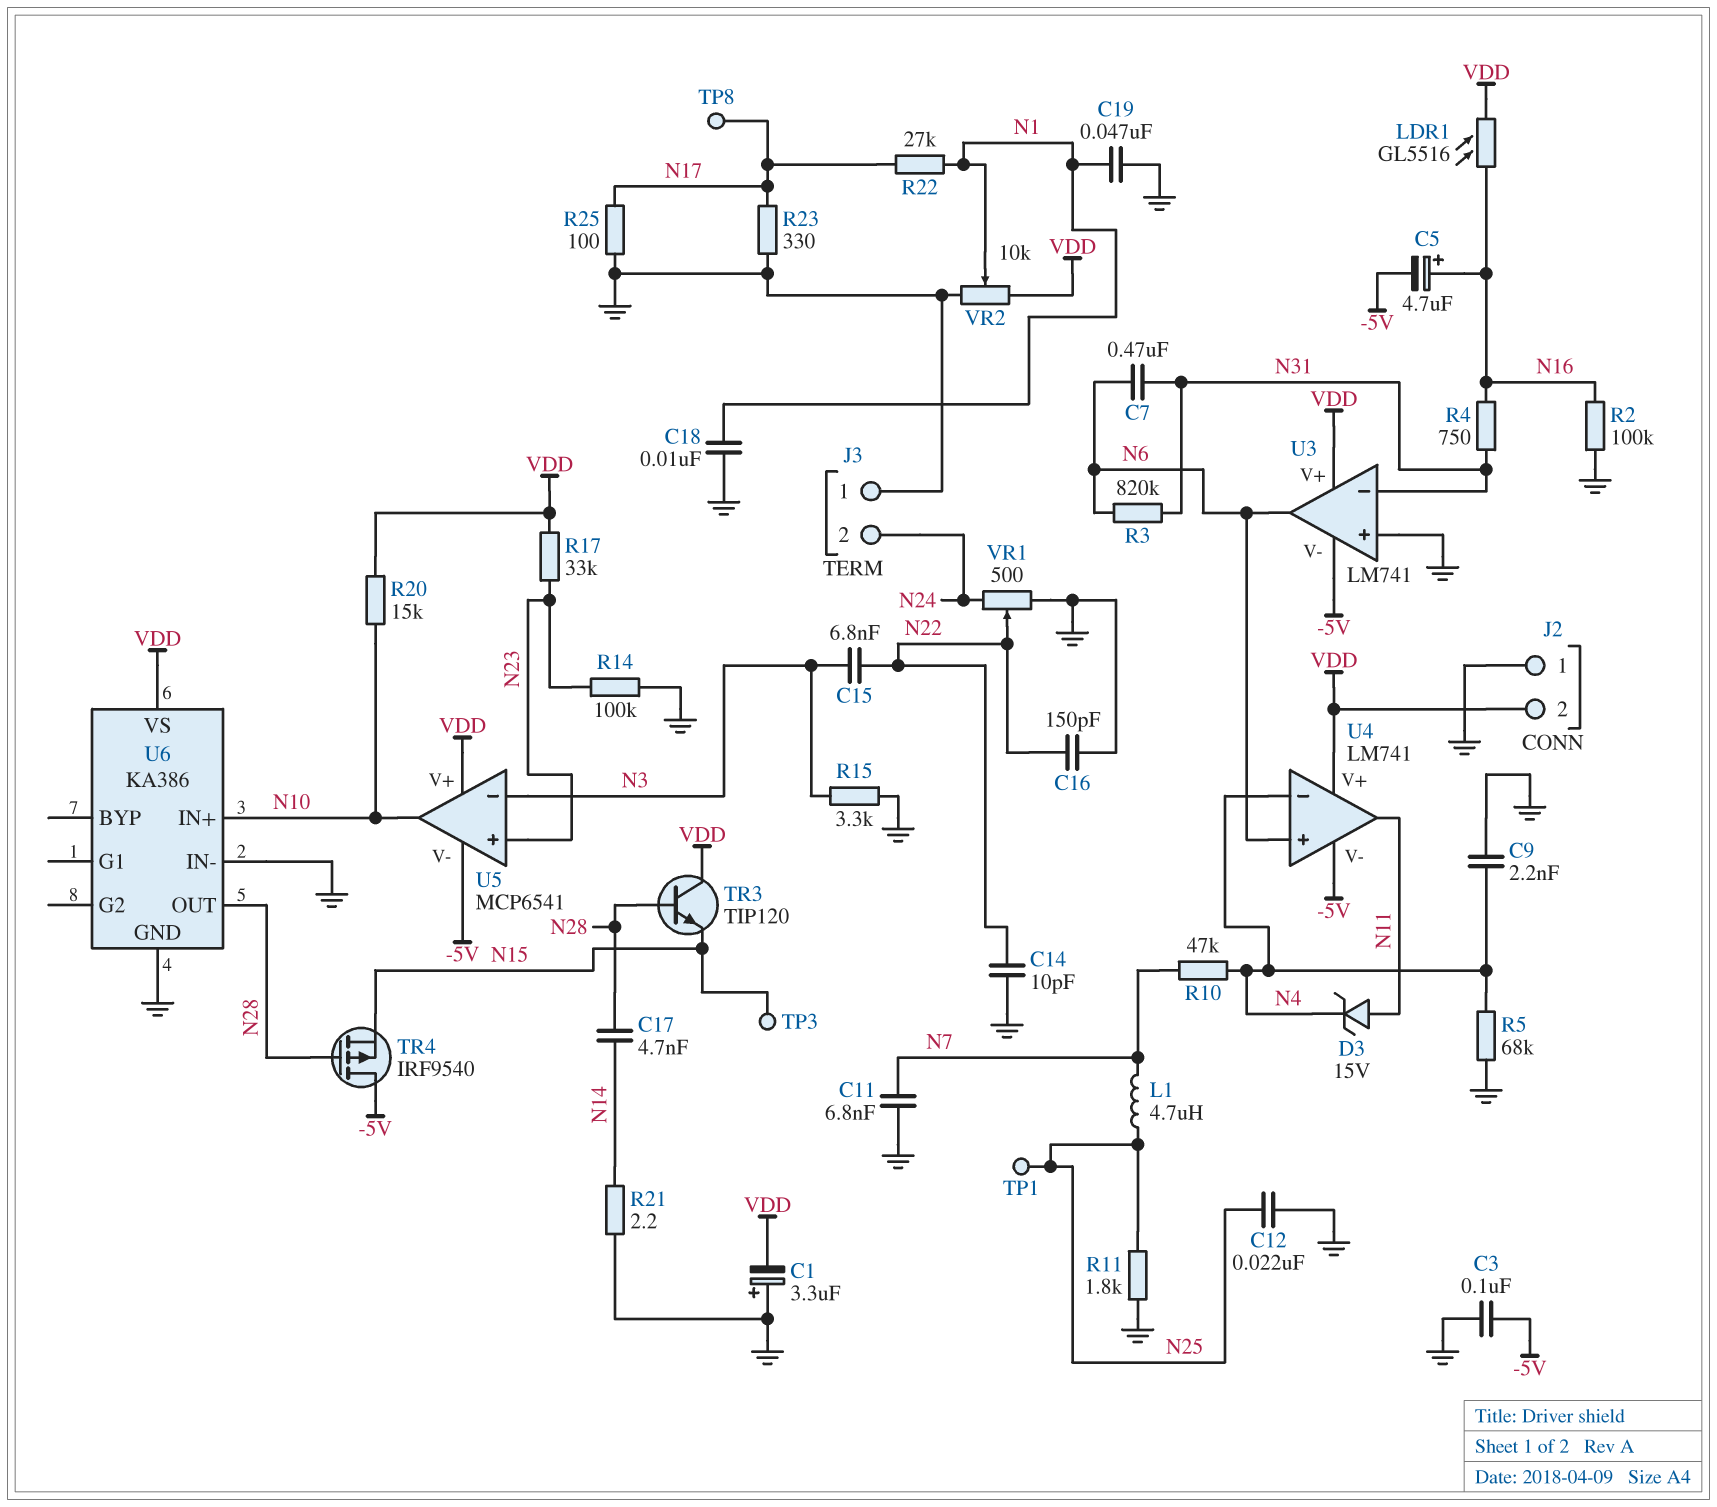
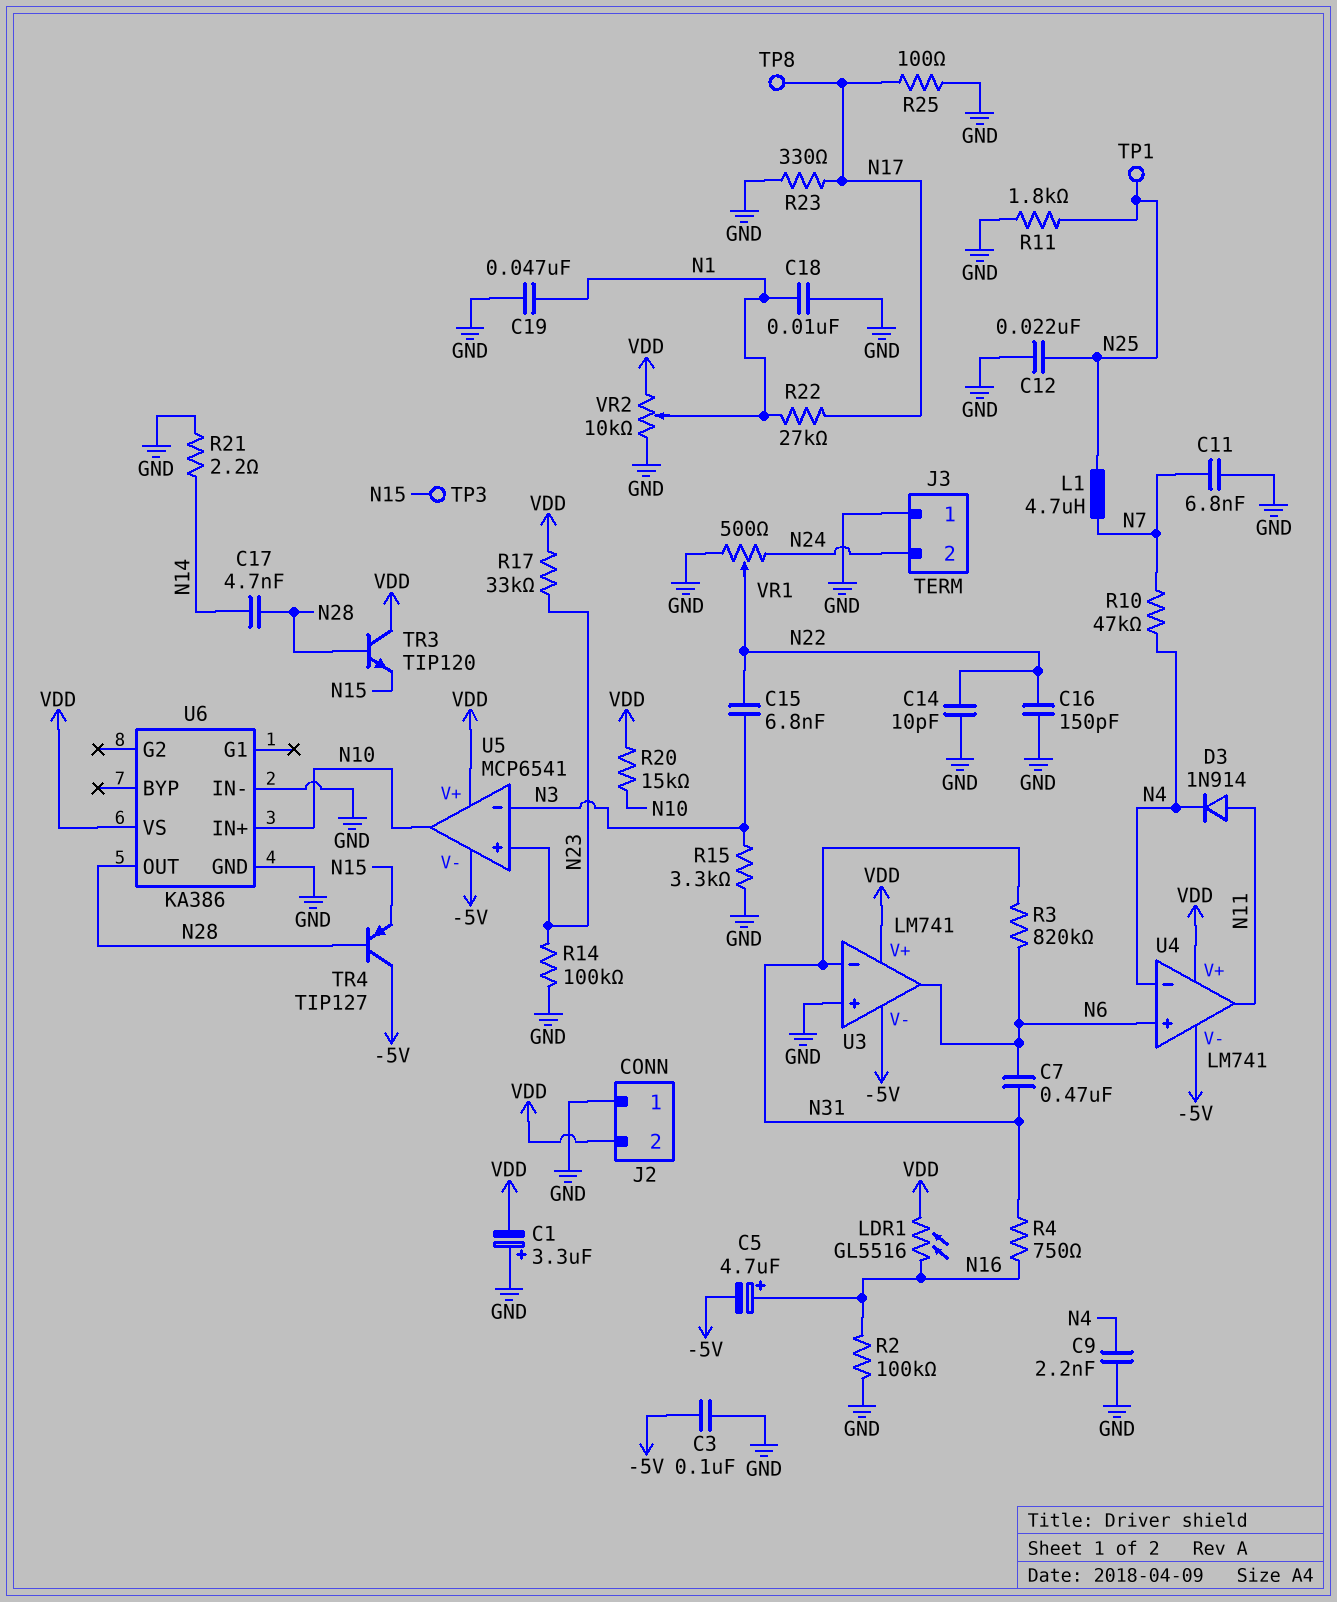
D3: zener 15V (A N11, K N4) -> diode 1N914 (A N11, K N4)
R5: 68k (GND, N4) -> none
TR4: PMOS IRF9540 (G N28, D -5V, S N15) -> PNP TIP127 (B N28, C -5V, E N15)

